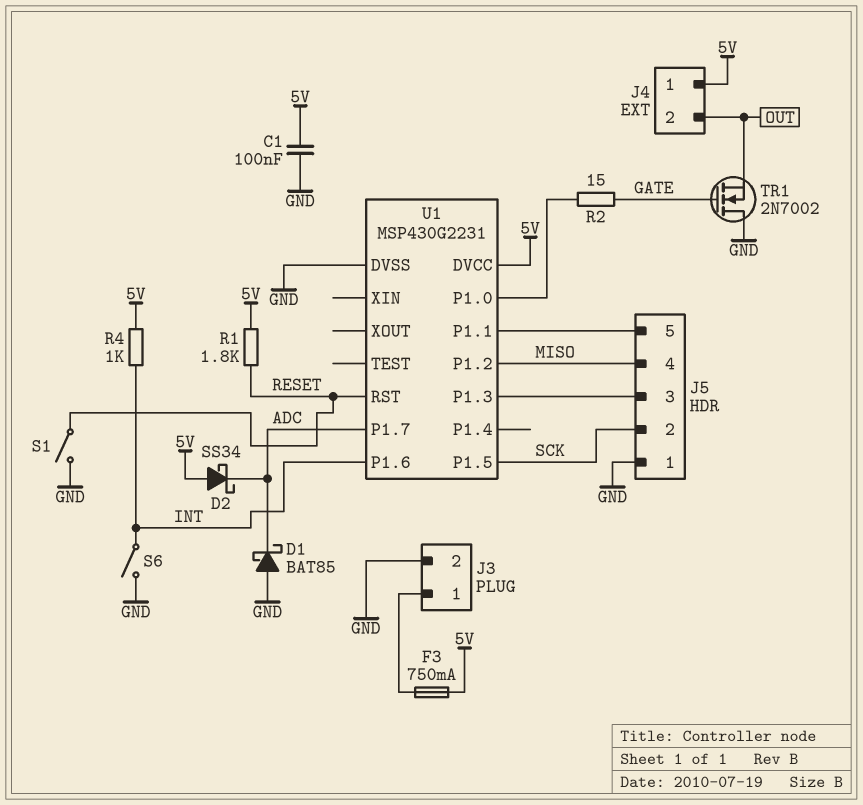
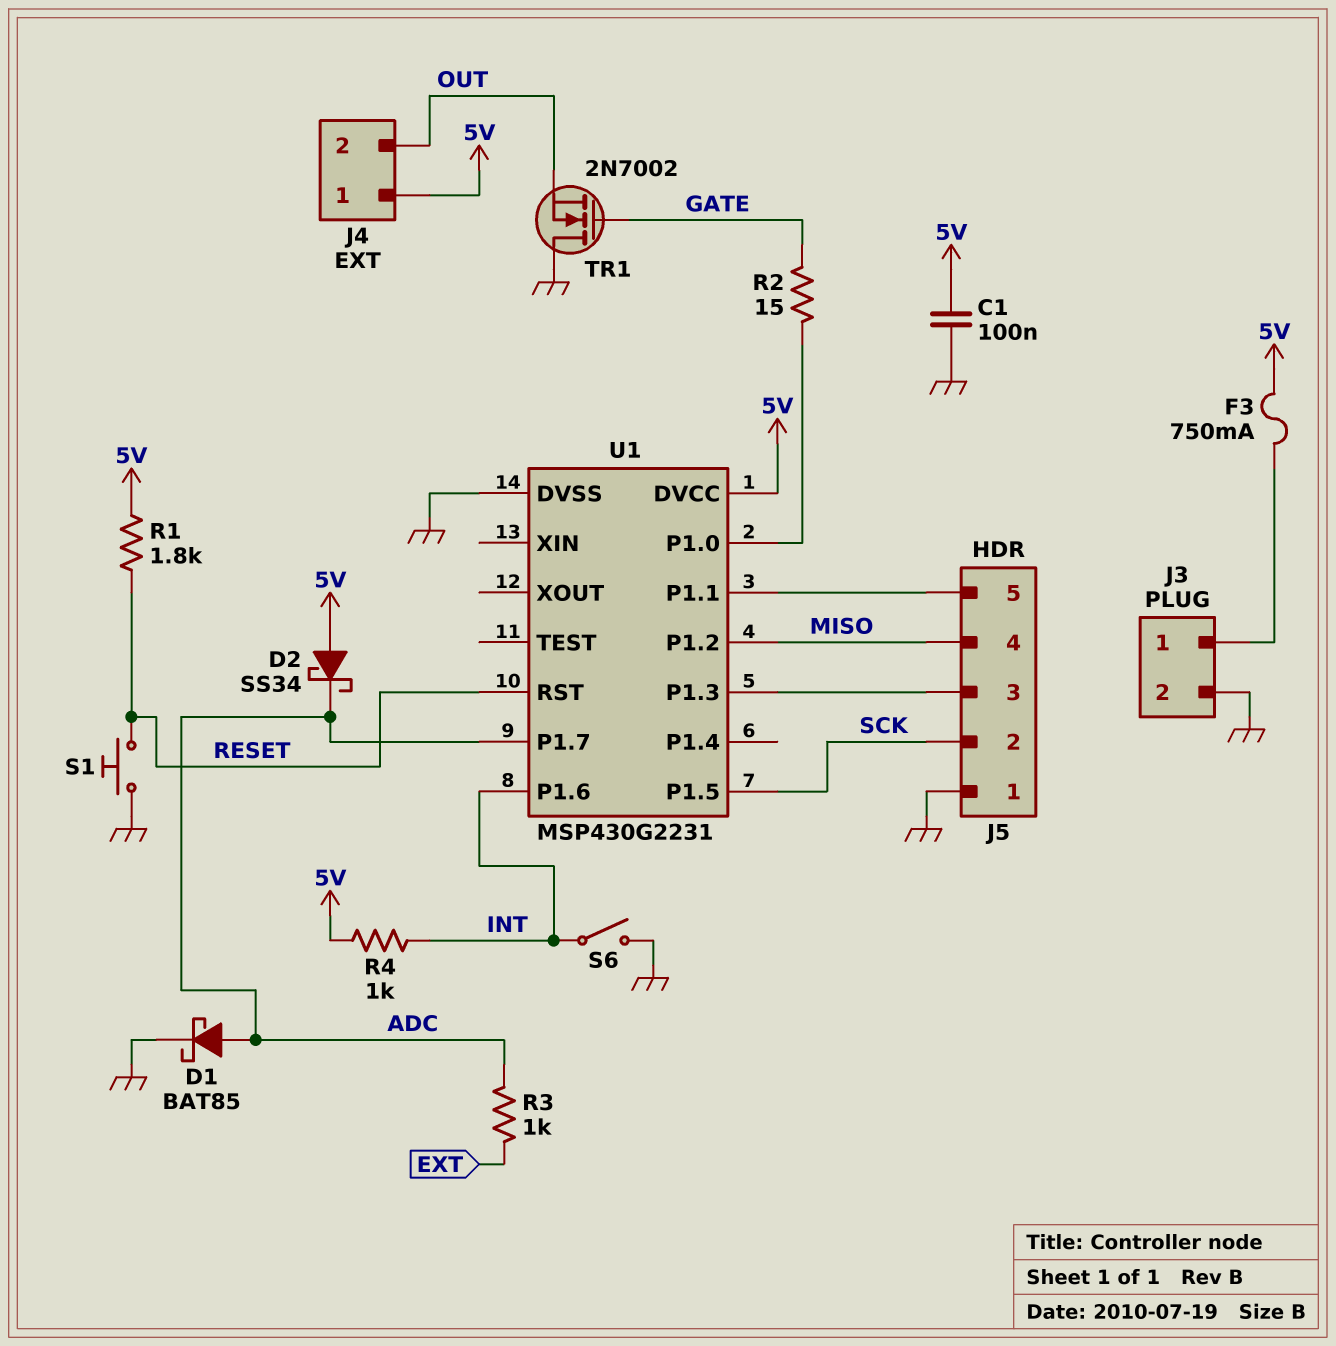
D1: schottky BAT85 (A GND, K ADC) -> schottky BAT85 (A ADC, K GND)
R3: none -> 1k (ADC, EXT)
S1: switch (GND, RESET) -> button (GND, RESET)

